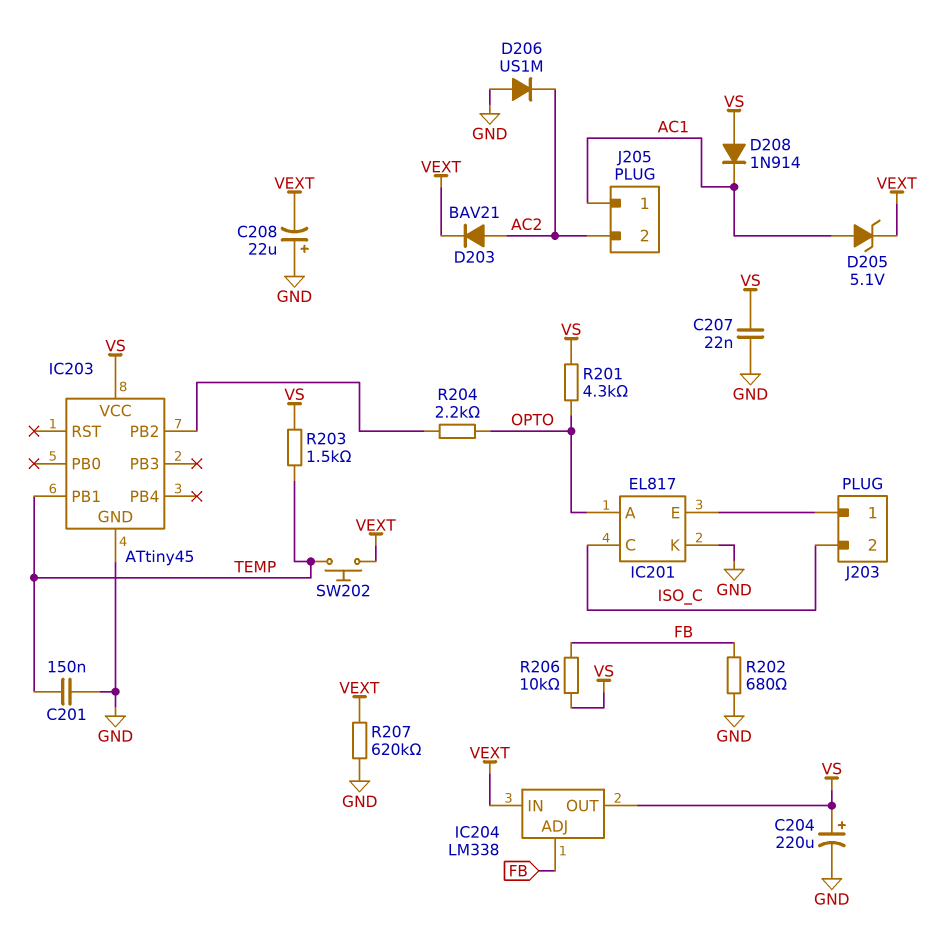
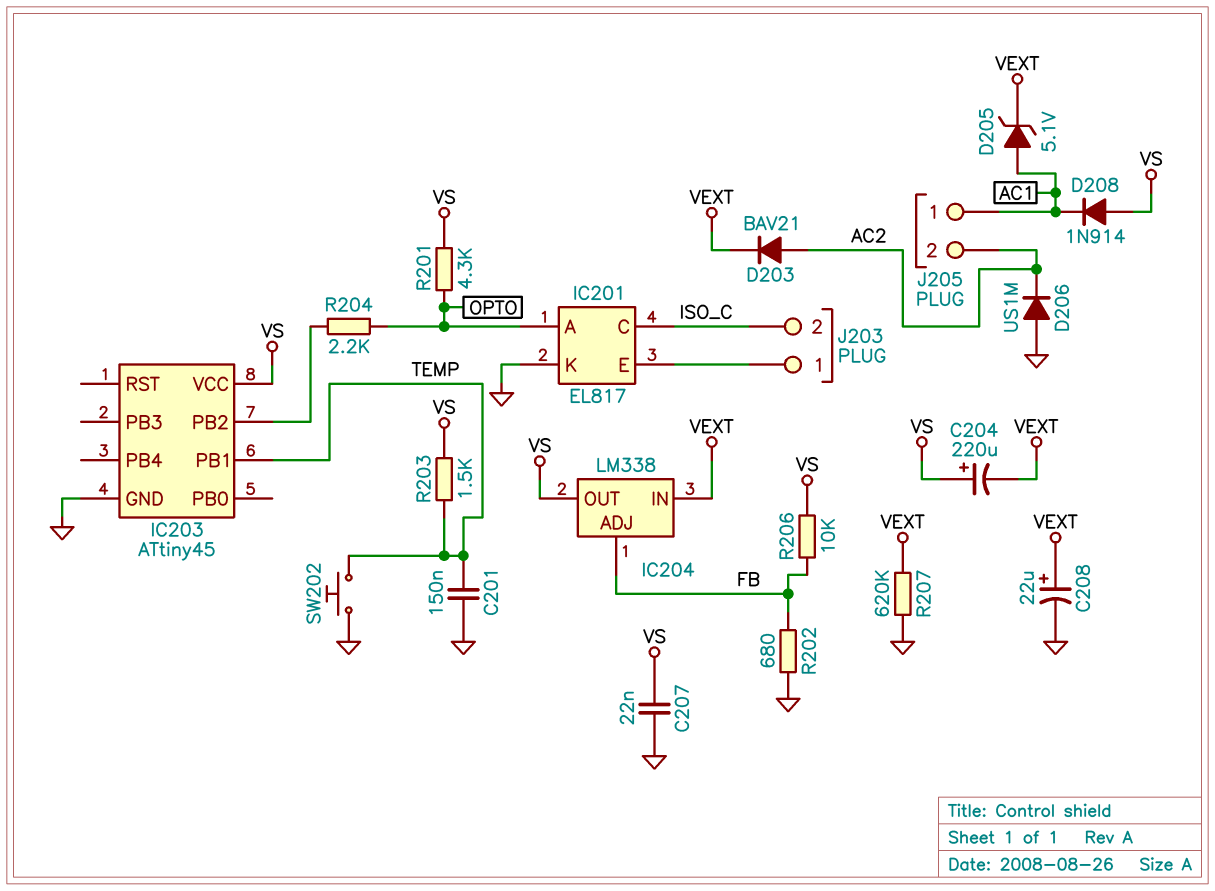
C204: 220uF (plus VS, minus GND) -> 220uF (plus VS, minus VEXT)
C208: 22uF (plus GND, minus VEXT) -> 22uF (plus VEXT, minus GND)
SW202: button (TEMP, VEXT) -> button (GND, TEMP)

